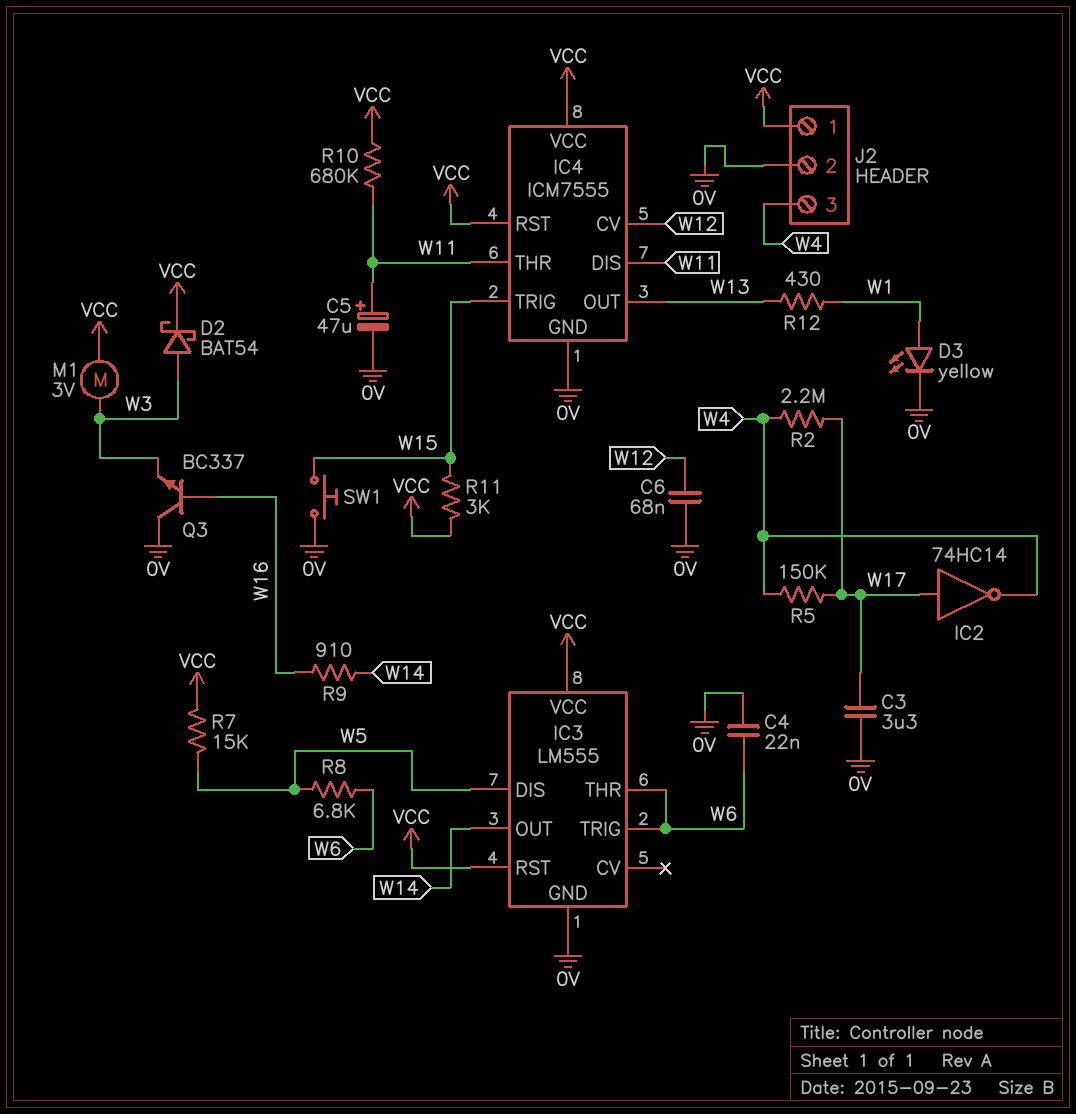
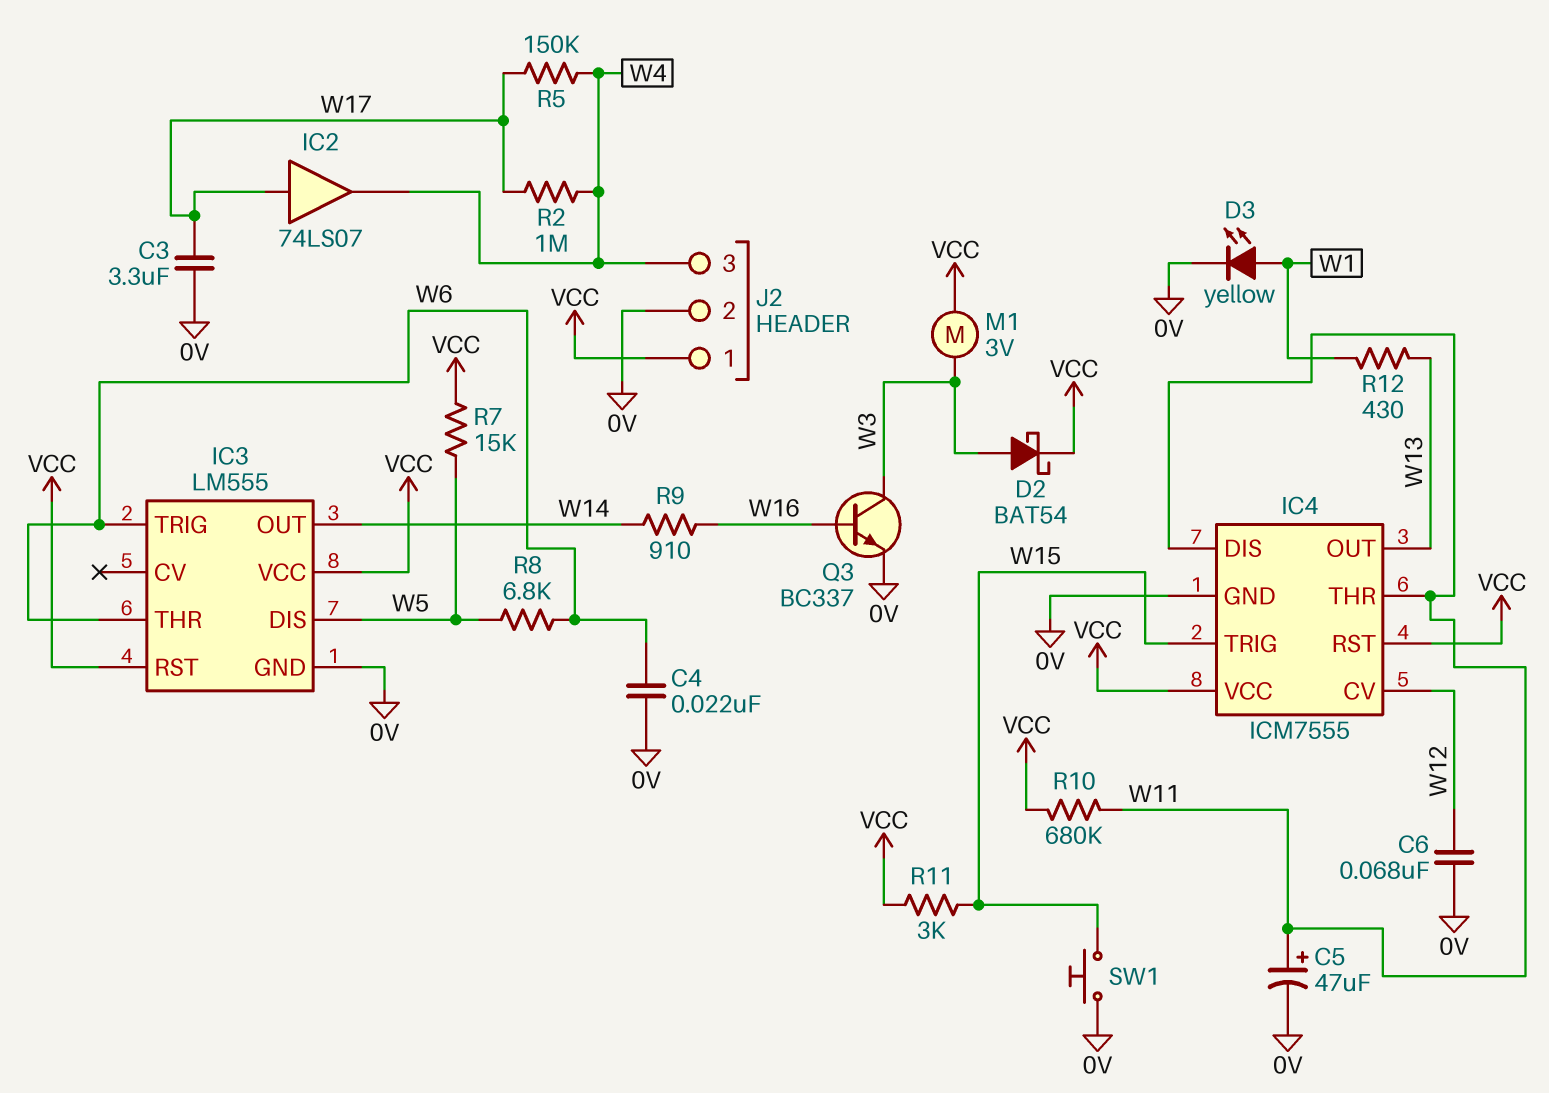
IC2: NOT 74HC14 (in W17, out W4) -> buffer 74LS07 (in W17, out W4)
Q3: NPN BC337 (B W16, C 0V, E W3) -> NPN BC337 (B W16, C W3, E 0V)
R2: 2.2M (W4, W17) -> 1M (W4, W17)

